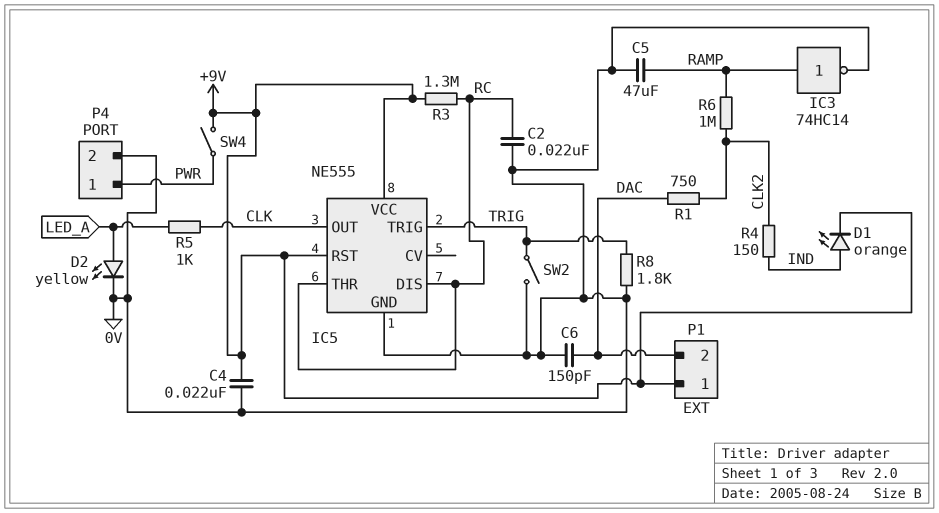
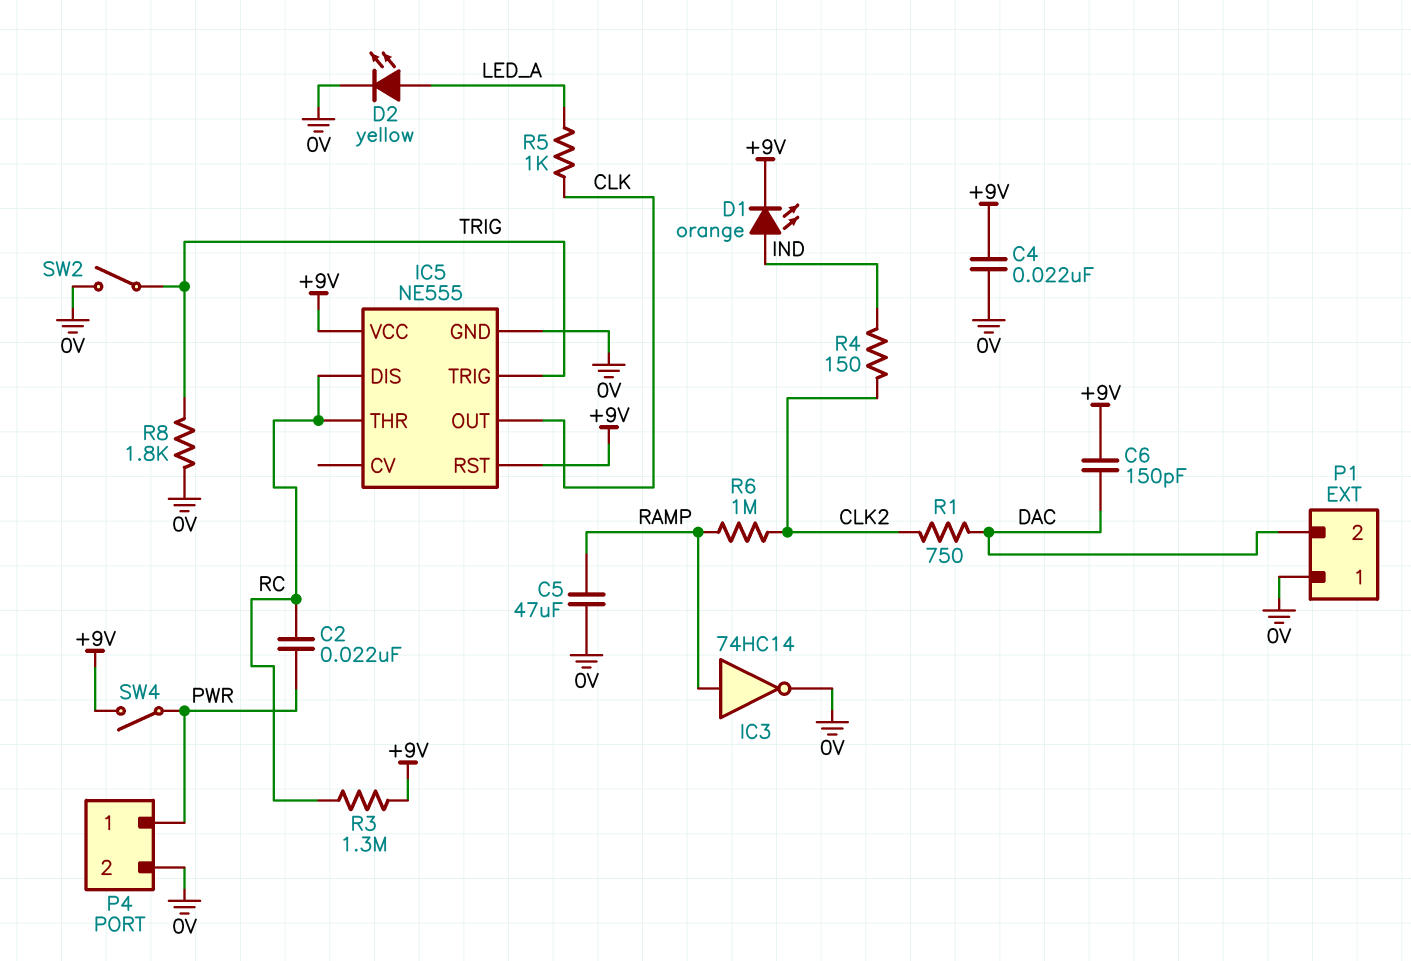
C2: 22nF (0V, RC) -> 22nF (PWR, RC)
C6: 150pF (0V, DAC) -> 150pF (+9V, DAC)
P1 pin 1: +9V -> 0V

